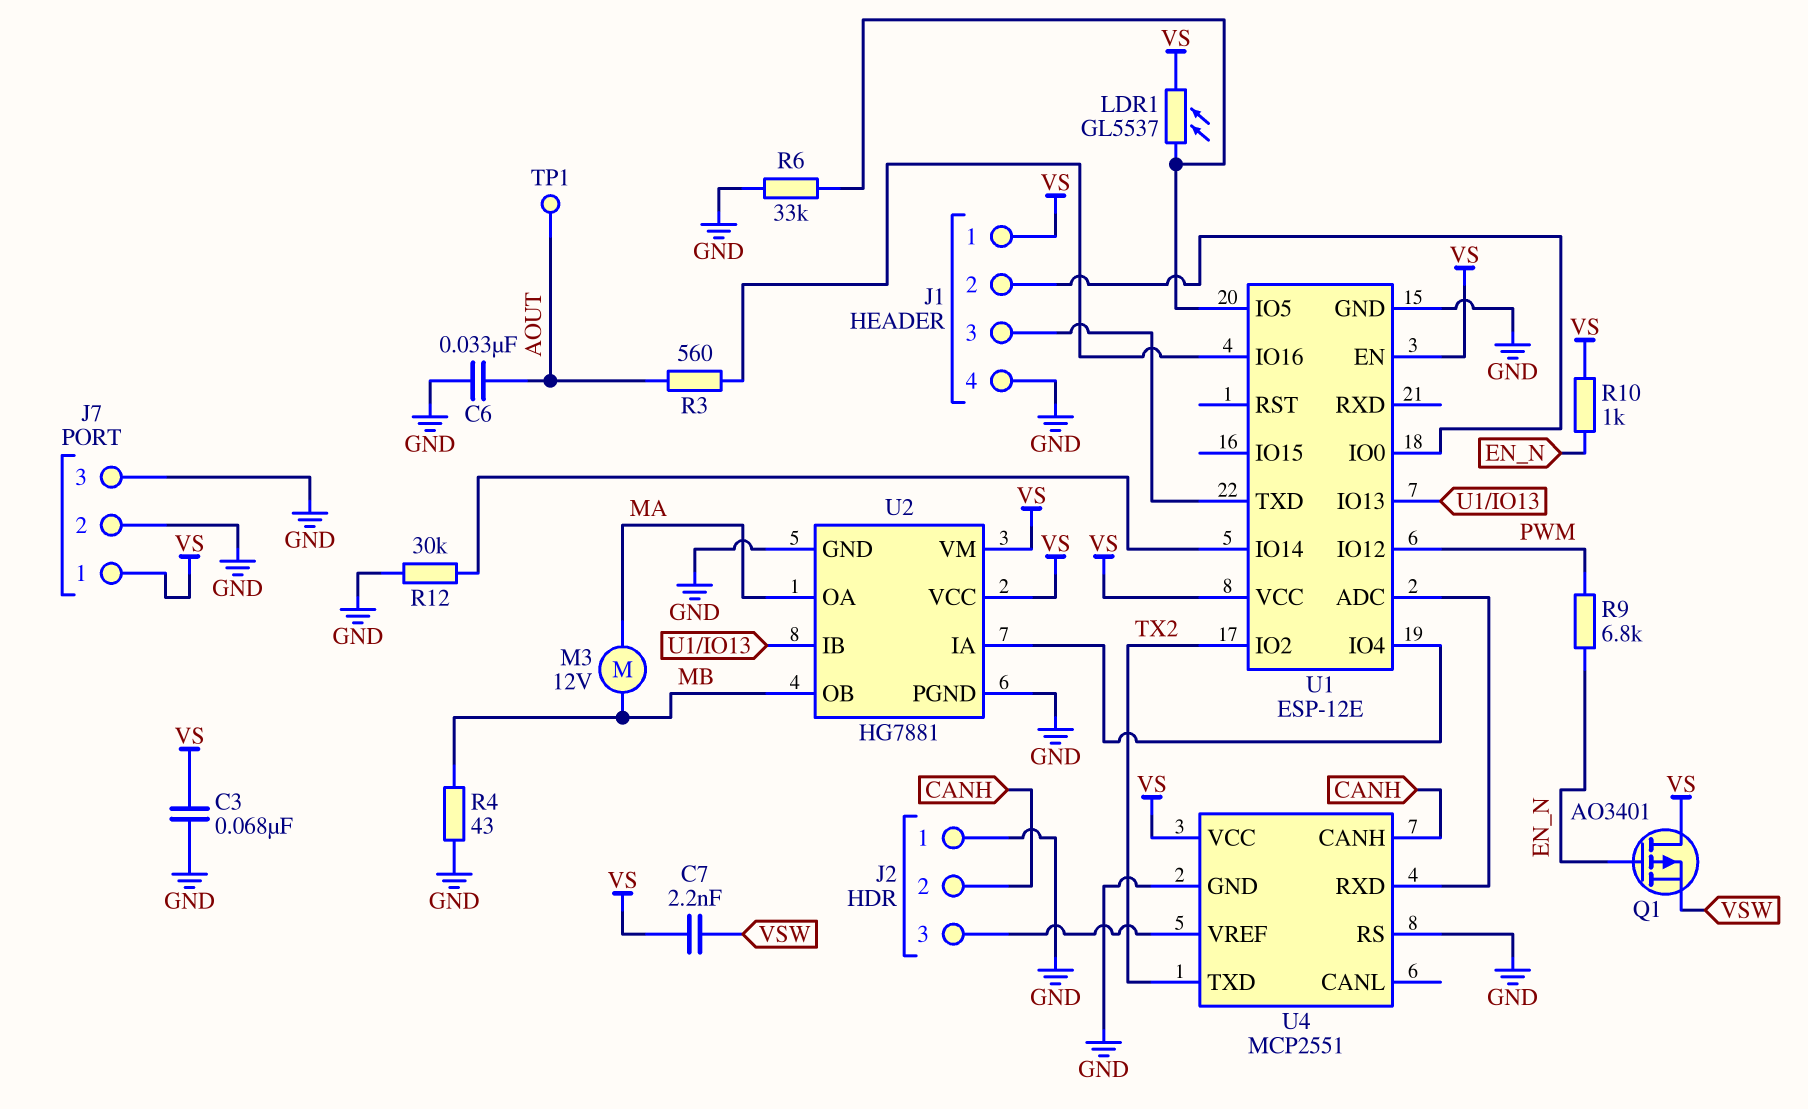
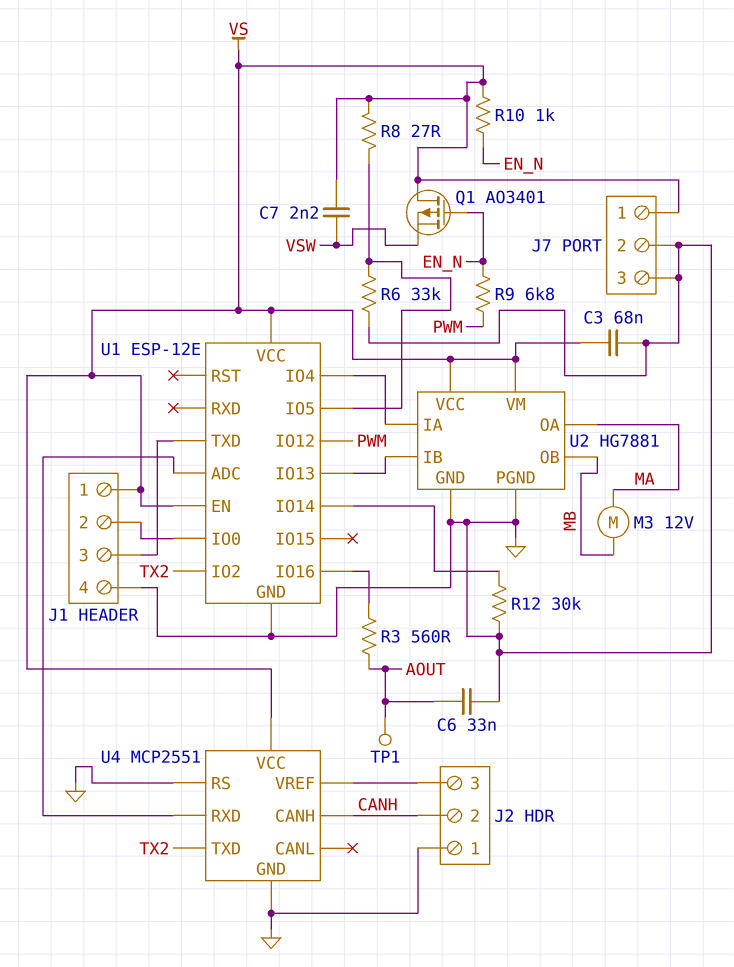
LDR1: GL5537 (U1/IO5, VS) -> none
R4: 43 (GND, MB) -> none
R8: none -> 27 (U1/IO5, VS)

